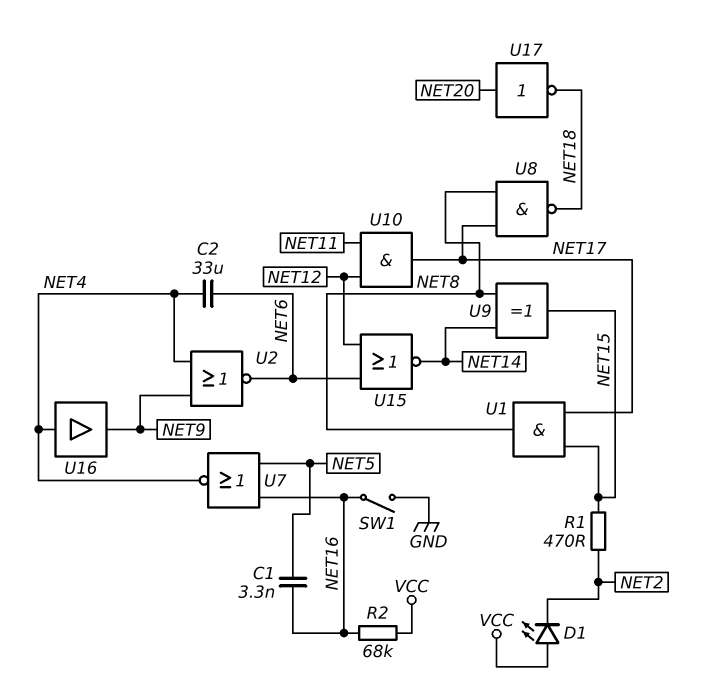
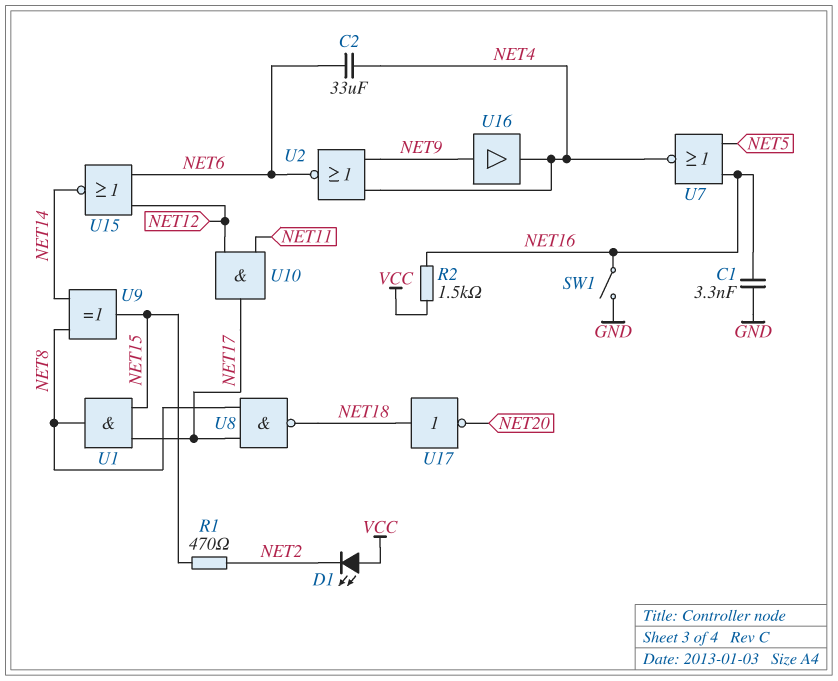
C1: 3.3nF (NET5, NET16) -> 3.3nF (GND, NET16)
R2: 68k (NET16, VCC) -> 1.5k (NET16, VCC)
U16: buffer (in NET4, out NET9) -> buffer (in NET9, out NET4)
U17: NOT (in NET20, out NET18) -> NOT (in NET18, out NET20)

